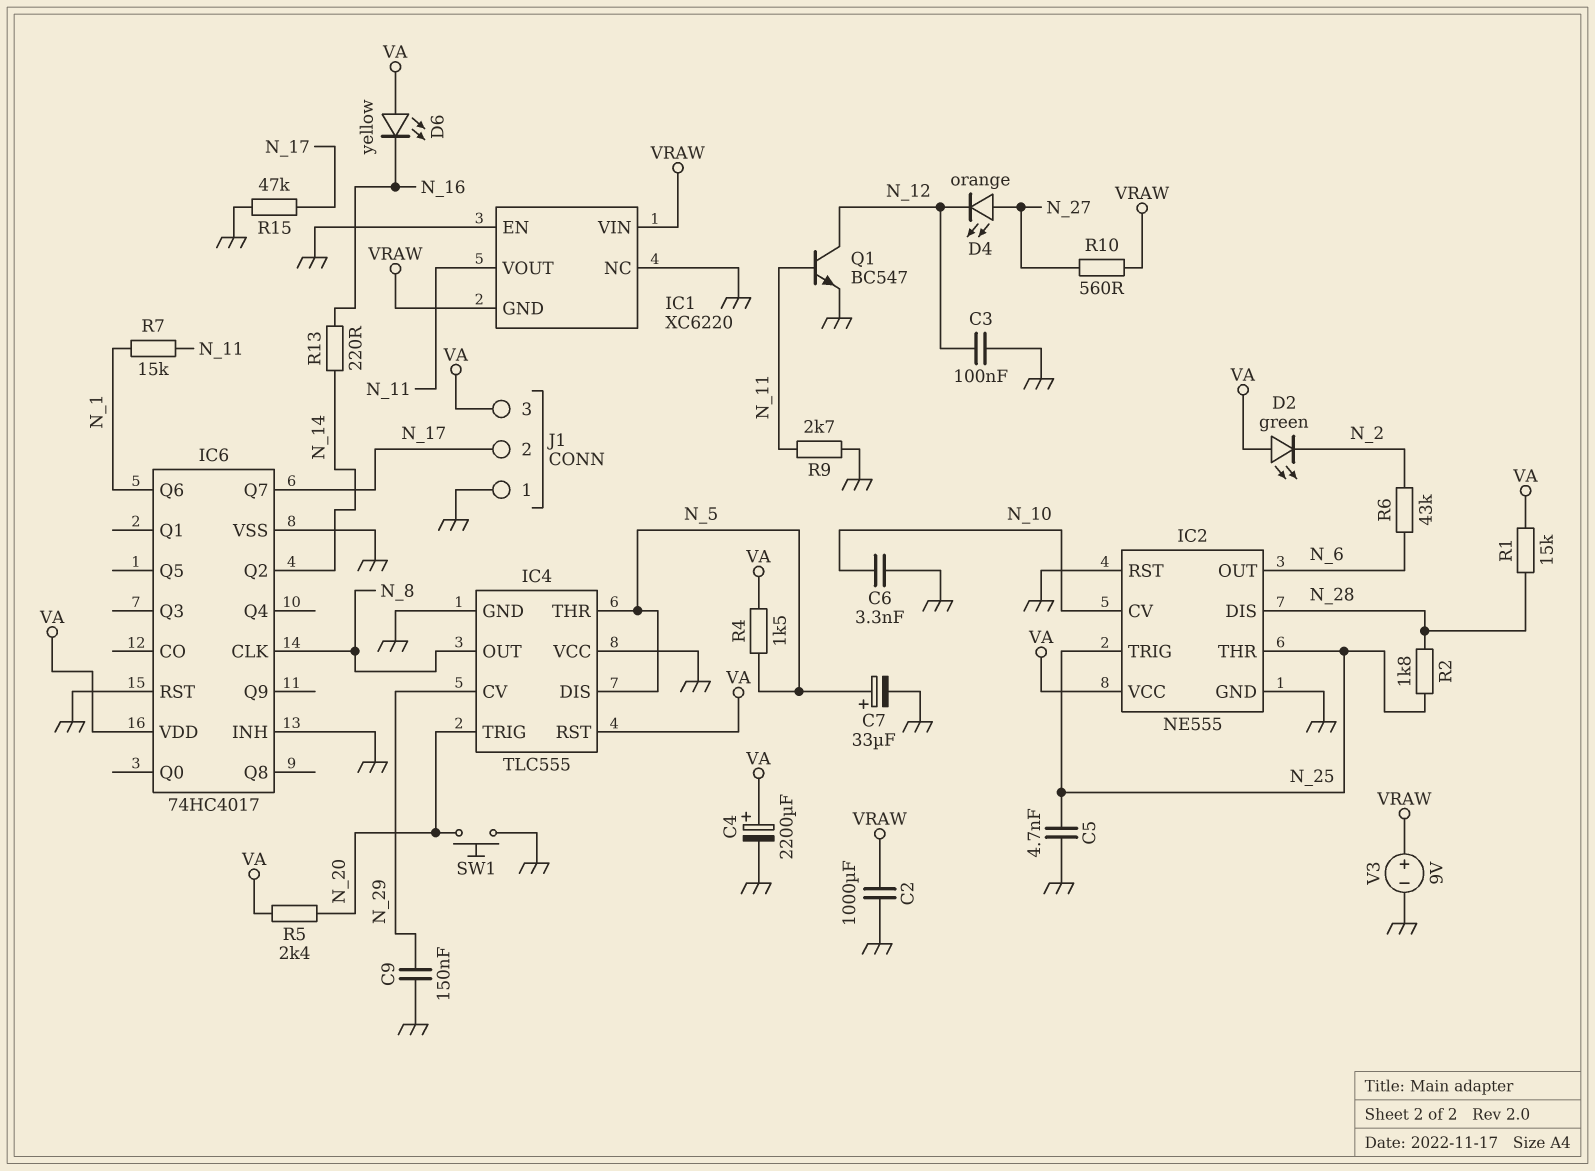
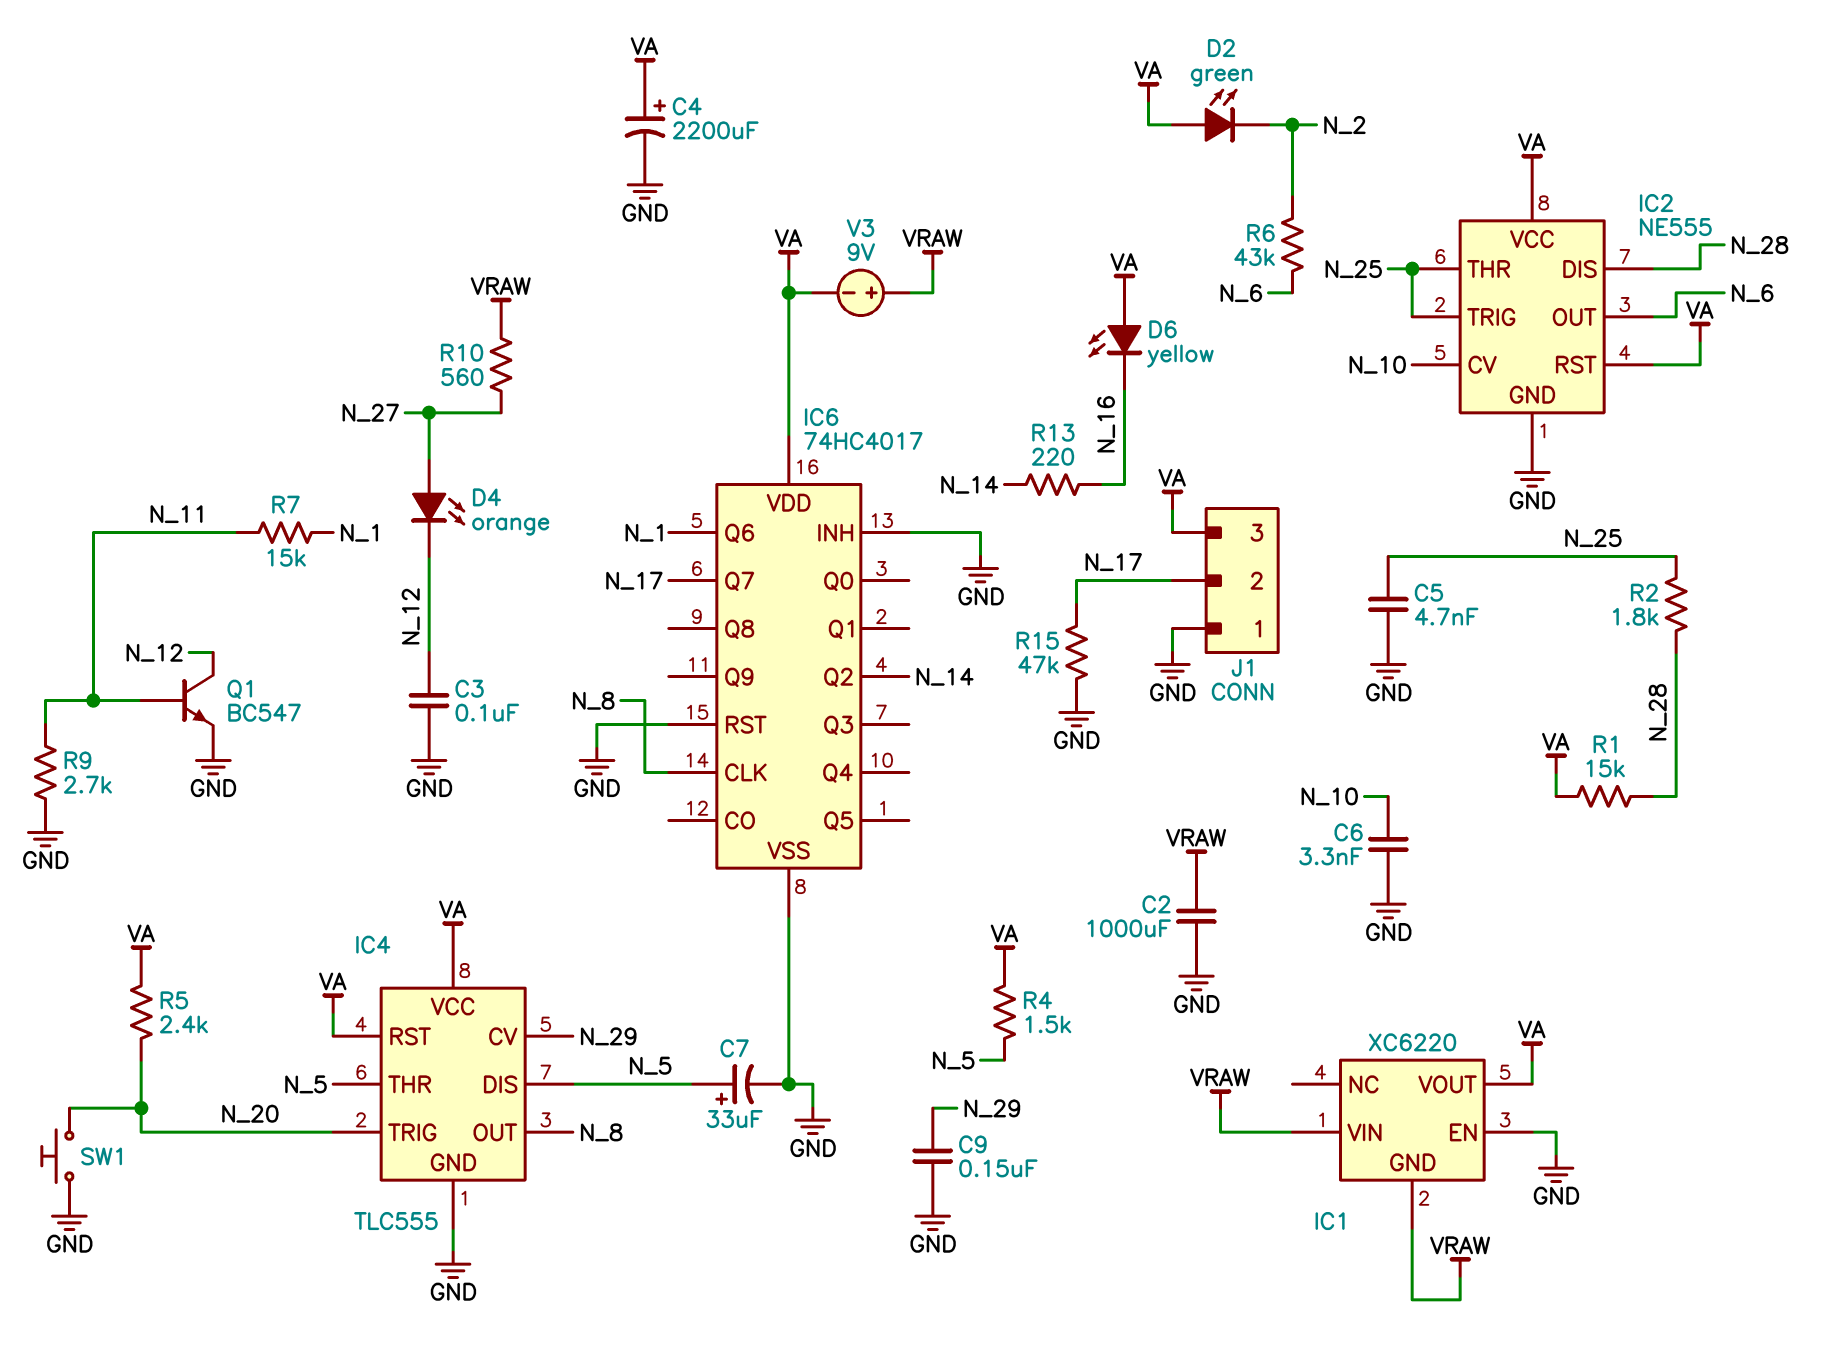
IC1 pin NC: GND -> none
IC1 pin VOUT: N_11 -> VA
IC2 pin RST: GND -> VA
IC4 pin VCC: GND -> VA
V3: 9V (plus VRAW, minus GND) -> 9V (plus VRAW, minus VA)

